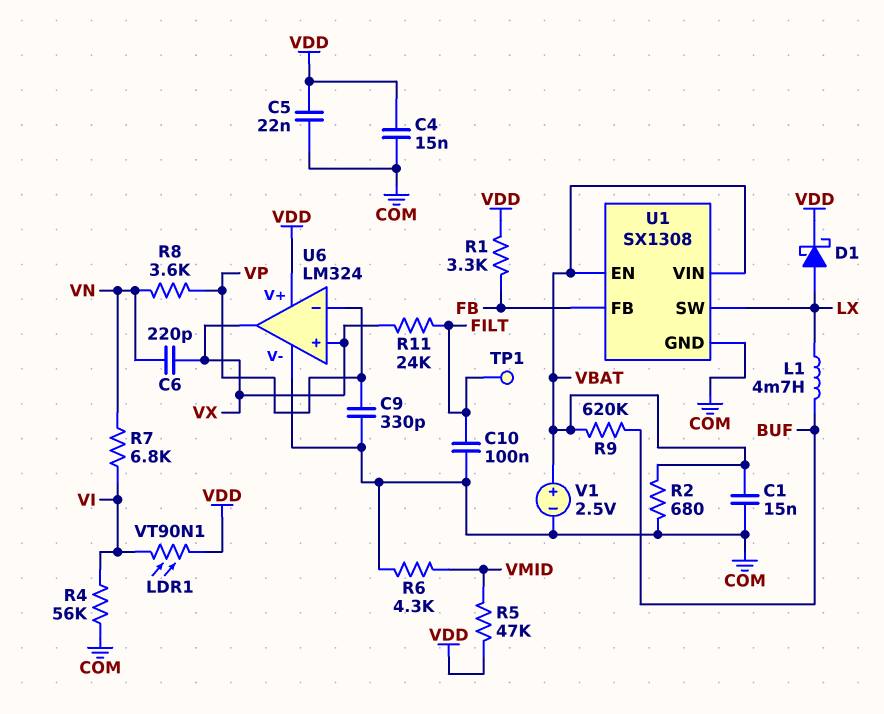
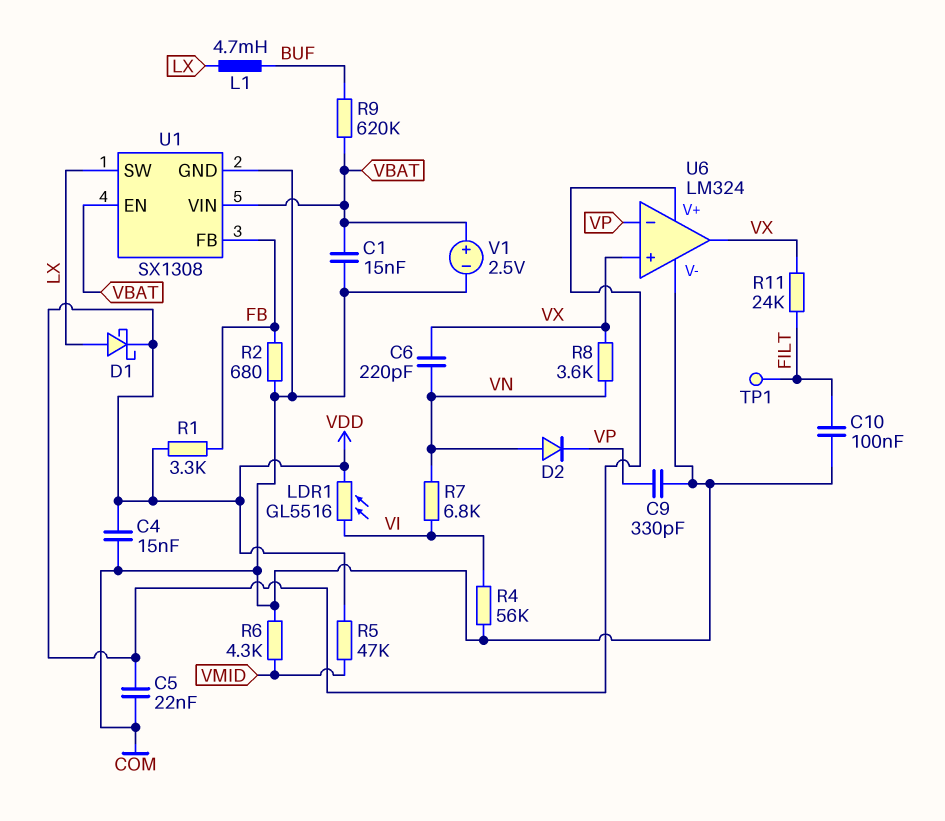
D2: none -> diode (A VN, K VP)
LDR1: VT90N1 (VDD, VI) -> GL5516 (VDD, VI)
R2: 680 (COM, VBAT) -> 680 (COM, FB)
R8: 3.6k (VN, VP) -> 3.6k (VN, VX)

